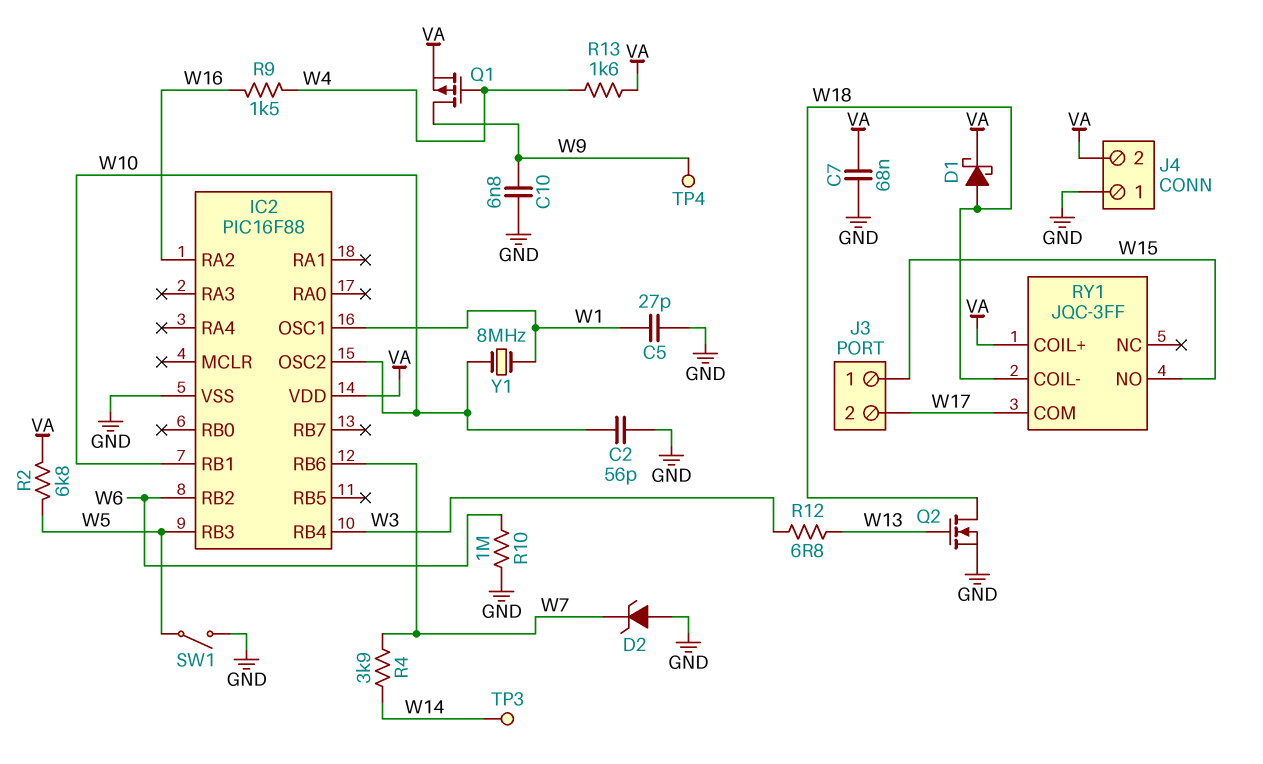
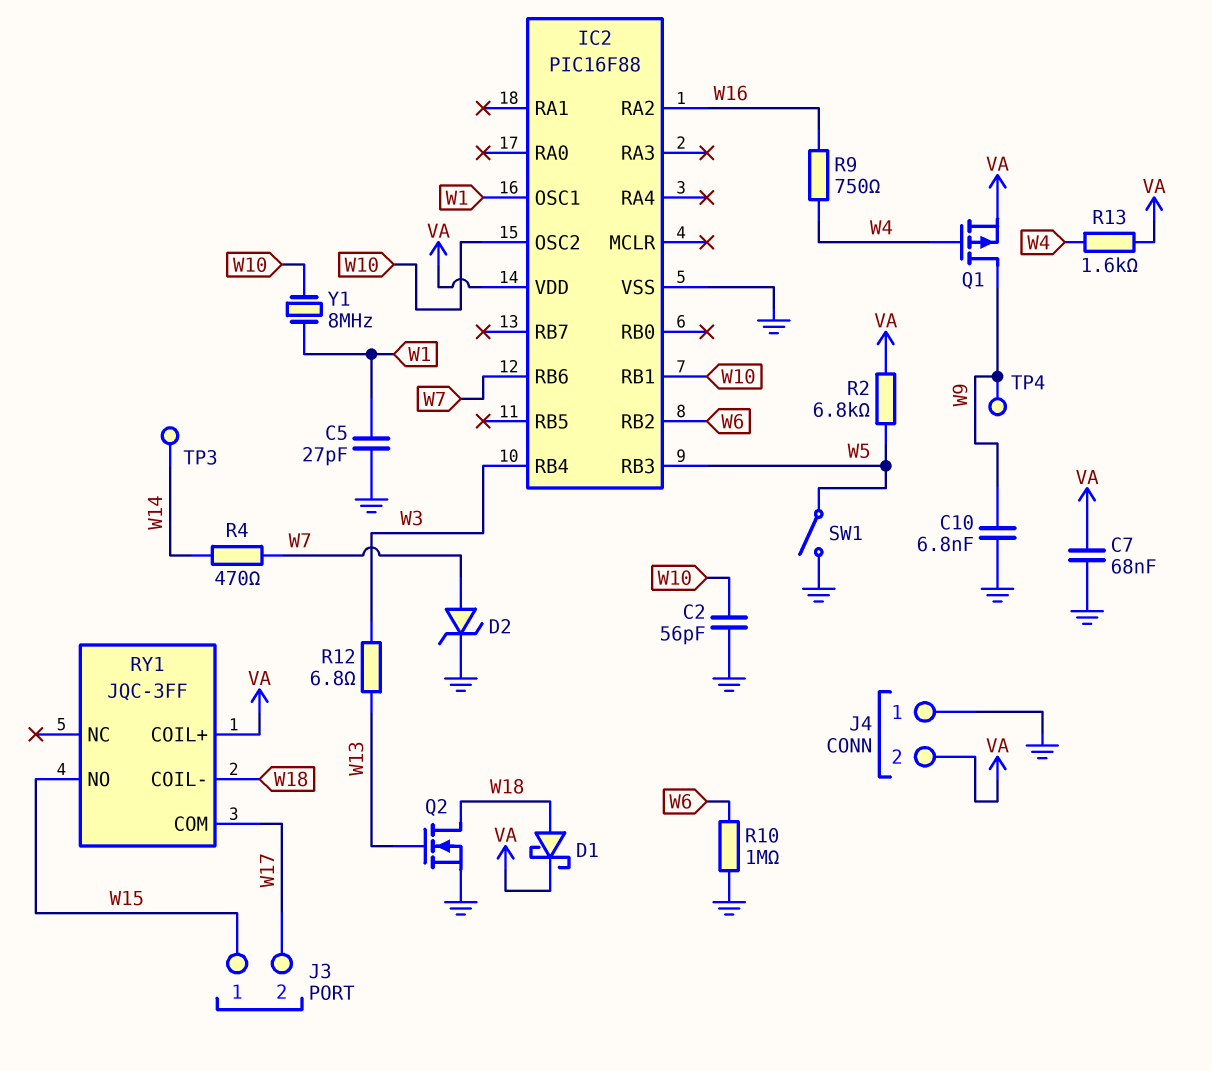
D2: zener (A GND, K W7) -> zener (A W7, K GND)
R4: 3.9k (W7, W14) -> 470 (W7, W14)
R9: 1.5k (W4, W16) -> 750 (W4, W16)

